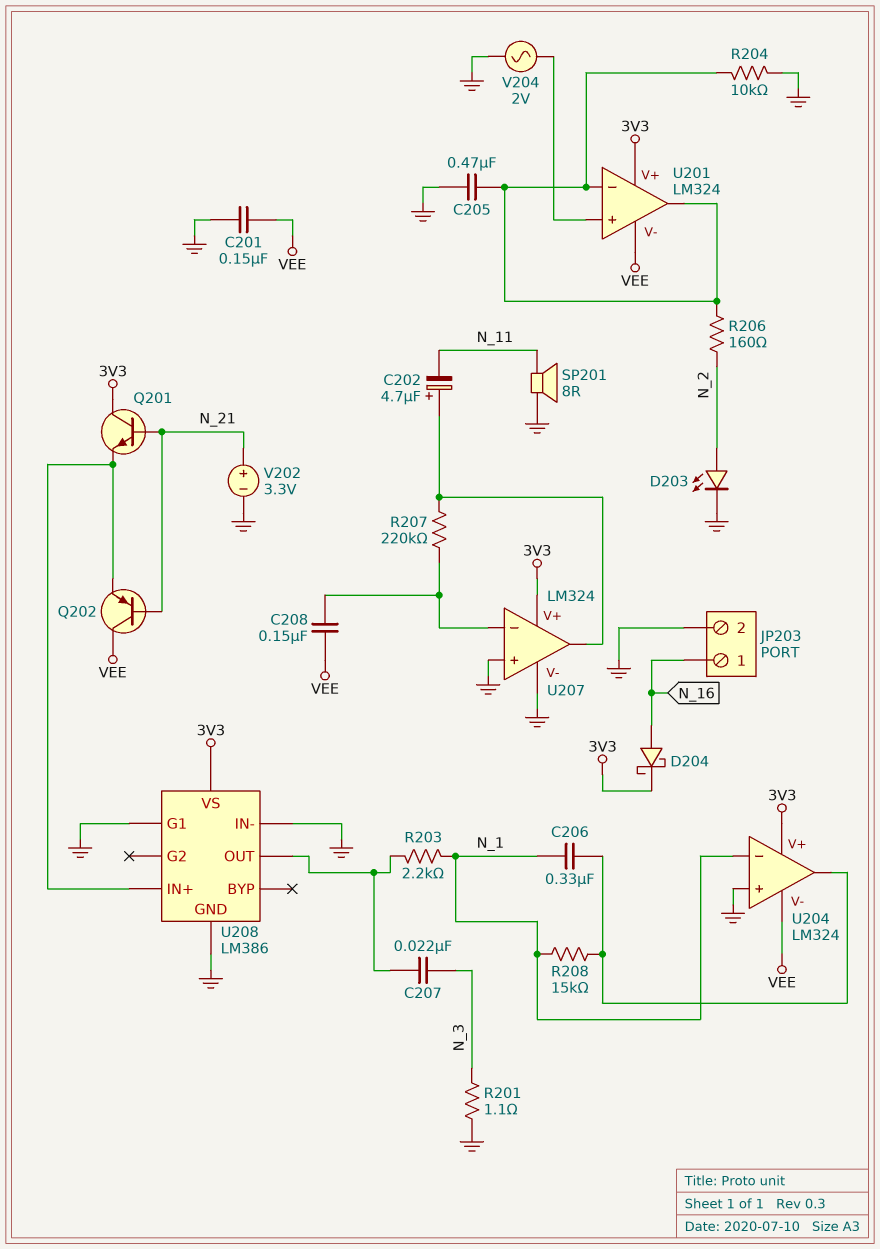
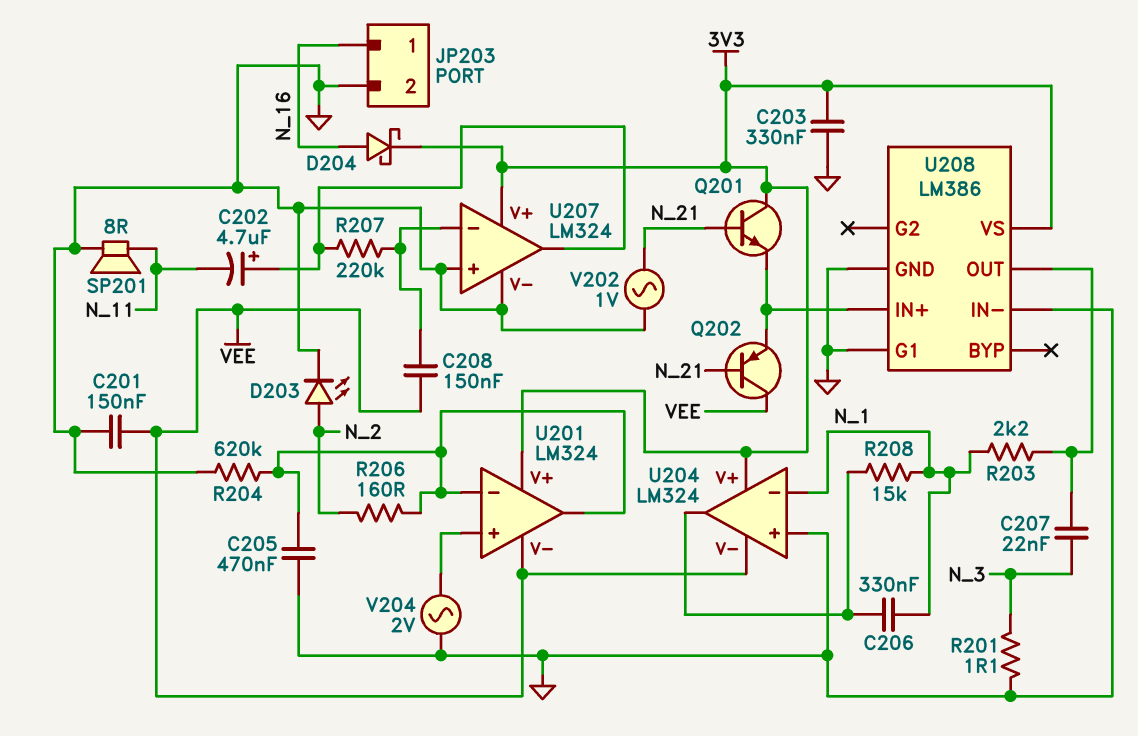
C203: none -> 330nF (3V3, GND)
R204: 10k (GND, U201/in-) -> 620k (GND, U201/in-)
V202: 3.3V (plus N_21, minus GND) -> AC 1V (GND, N_21)

